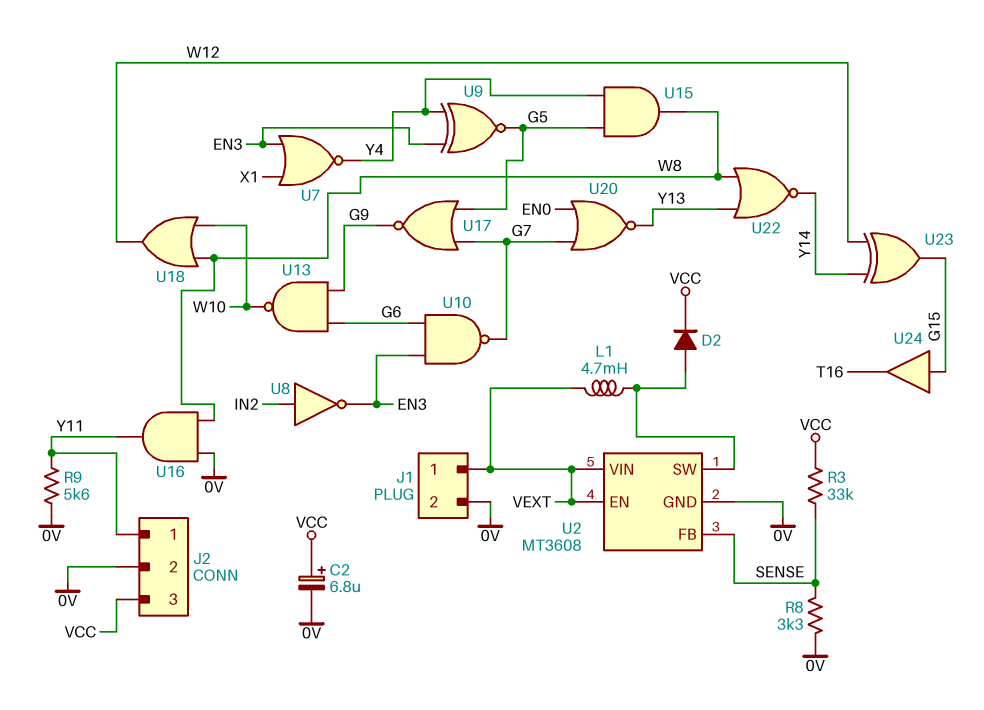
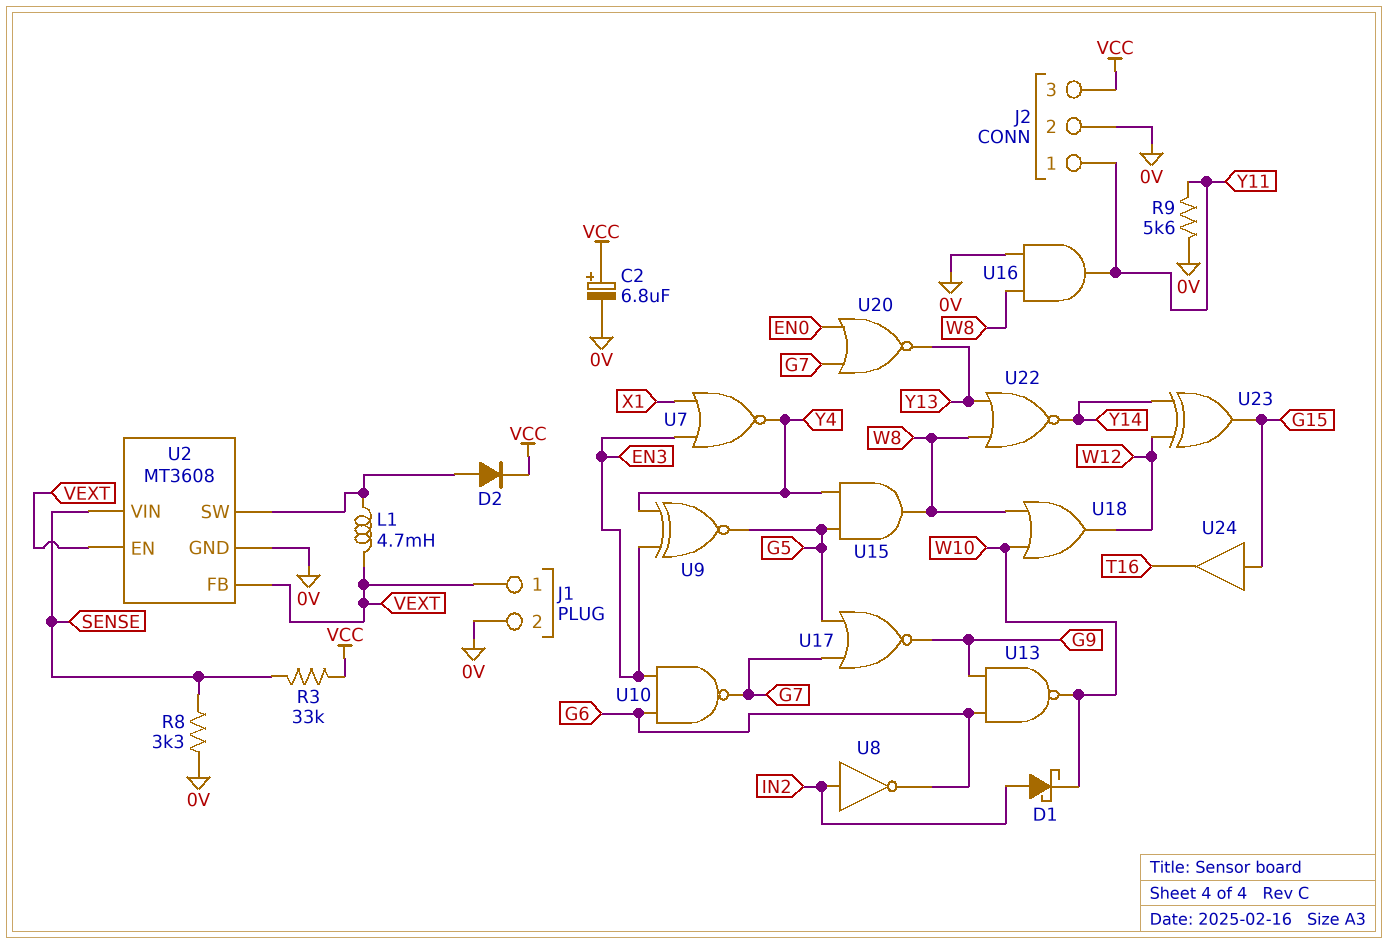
D1: none -> schottky (A IN2, K W10)
U2 pin FB: SENSE -> VEXT
U2 pin VIN: VEXT -> SENSE
U8: NOT (in IN2, out EN3) -> NOT (in IN2, out G6)

